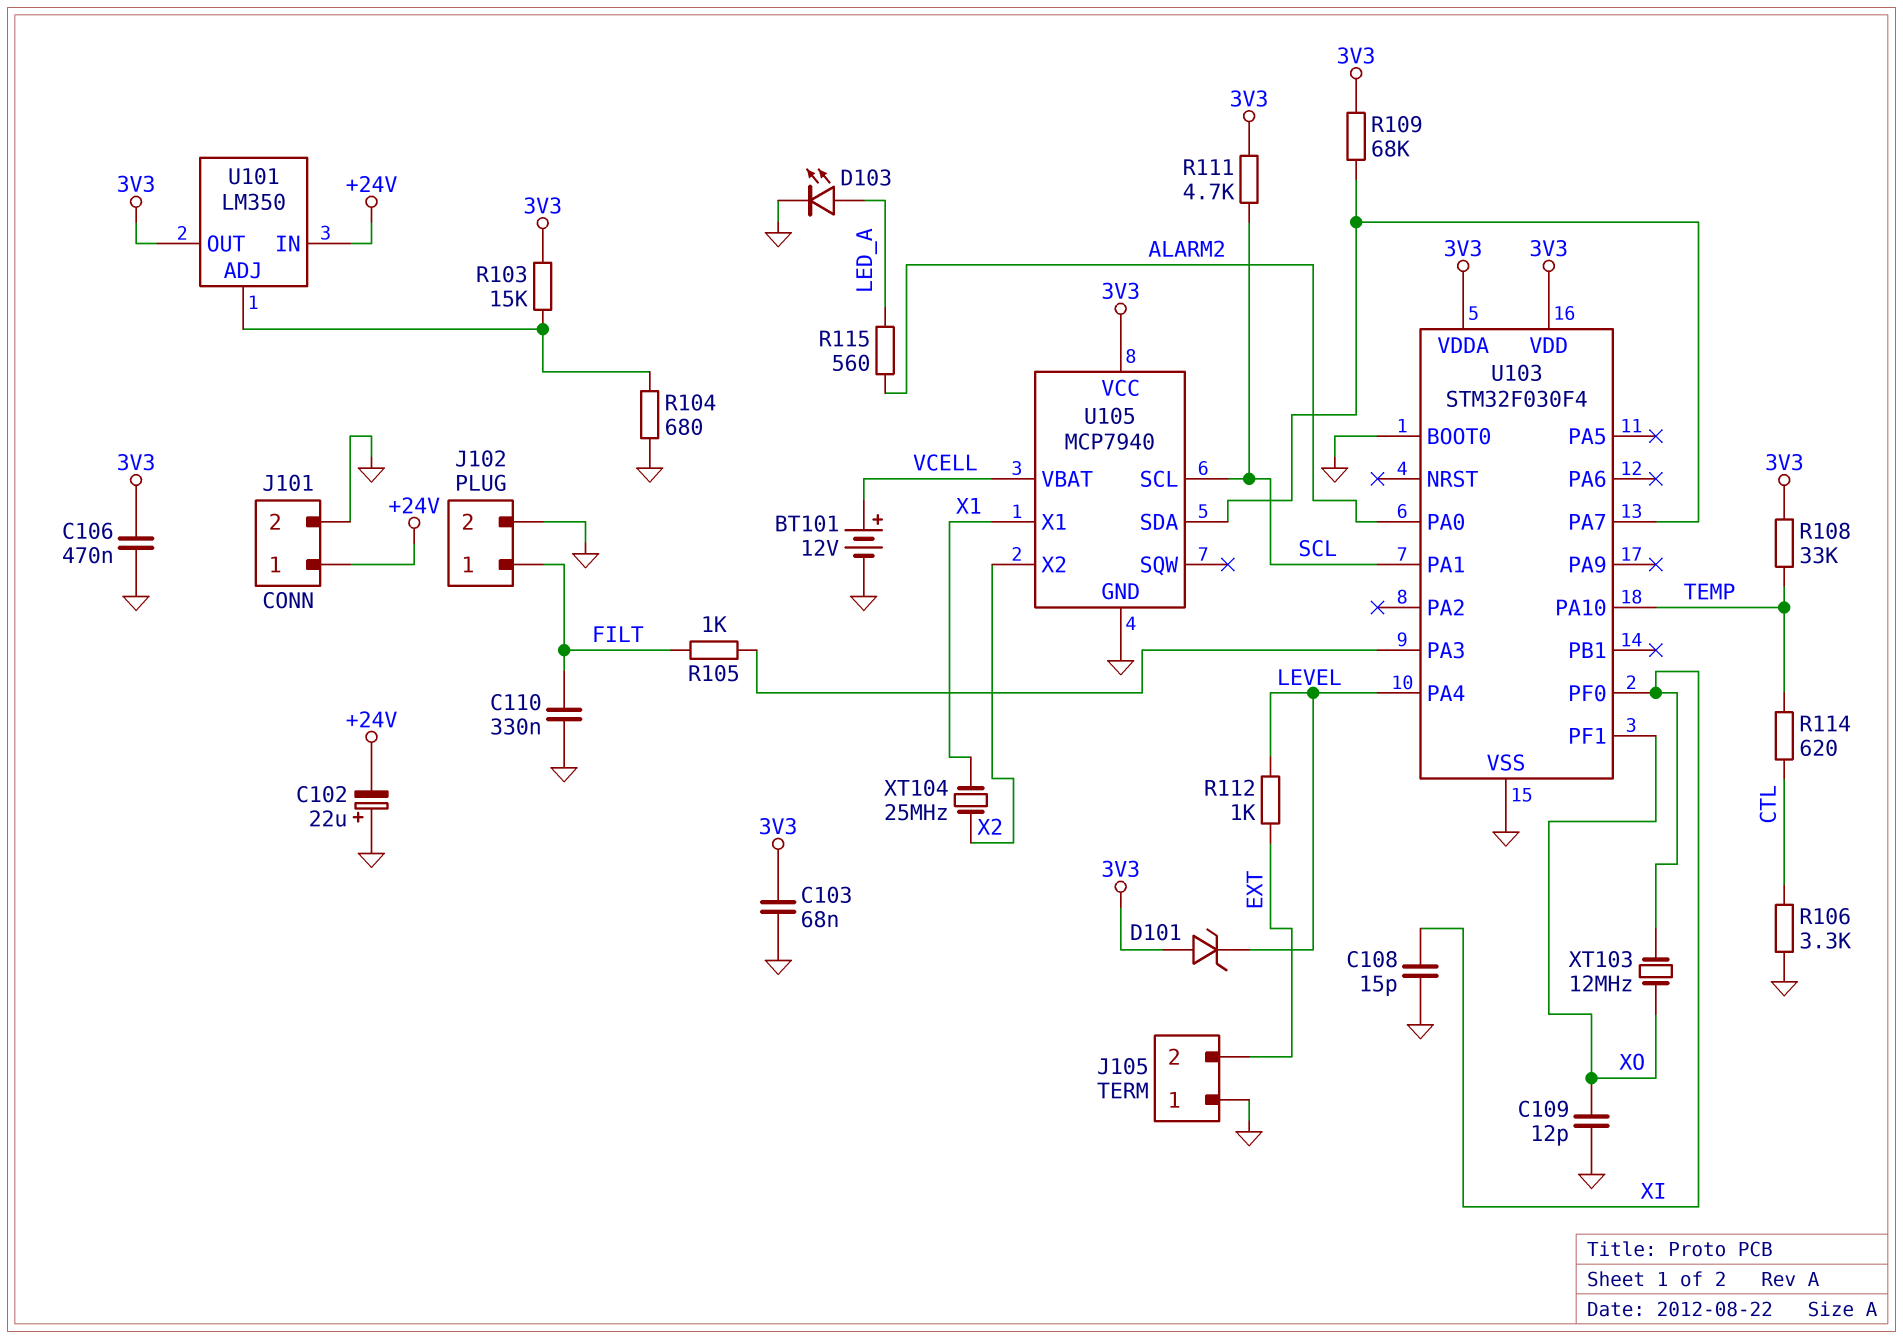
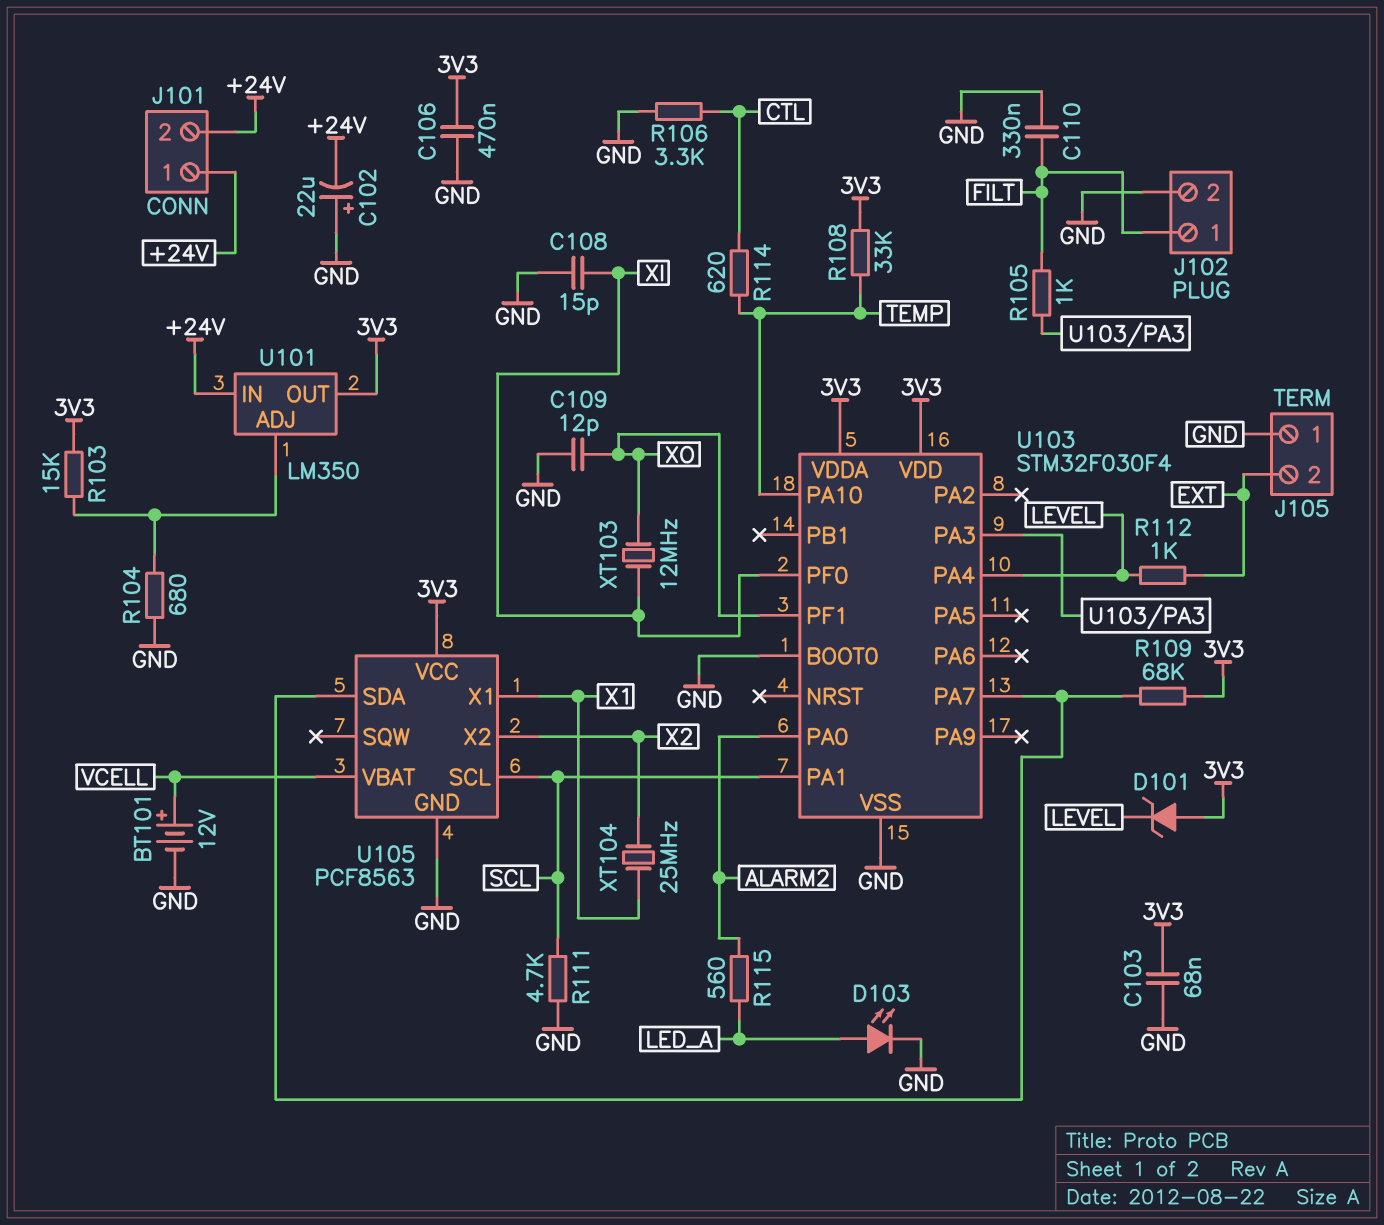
J101 pin 2: GND -> +24V
R111: 4.7k (3V3, SCL) -> 4.7k (GND, SCL)
U105: MCP7940 -> PCF8563

